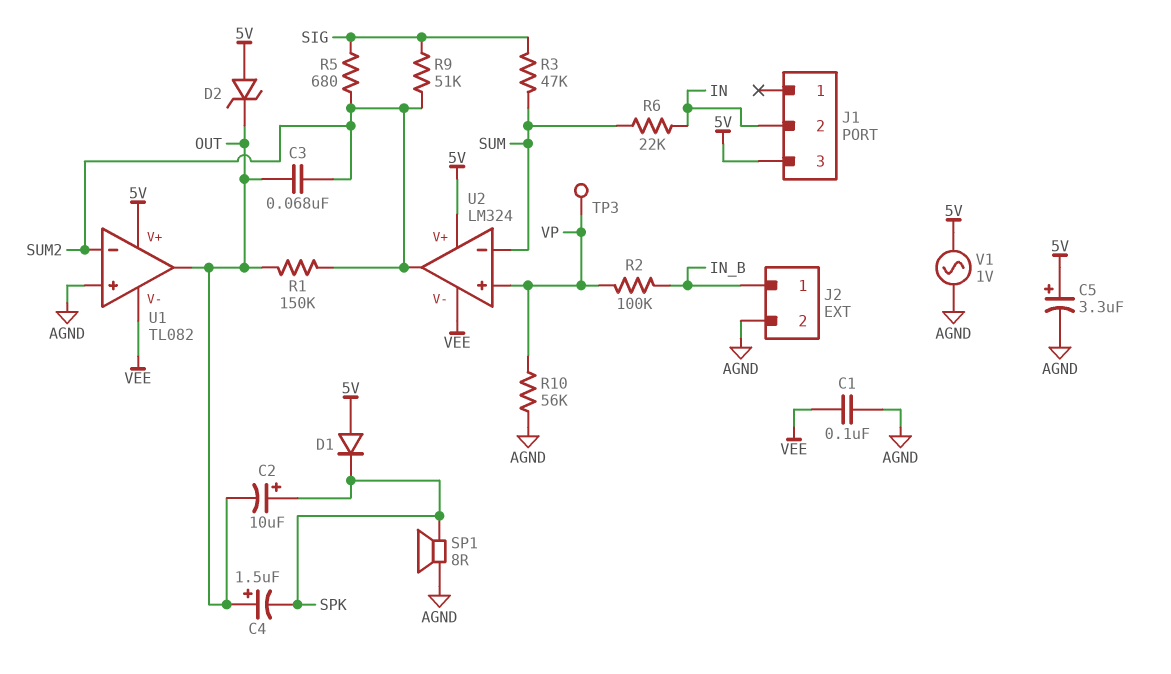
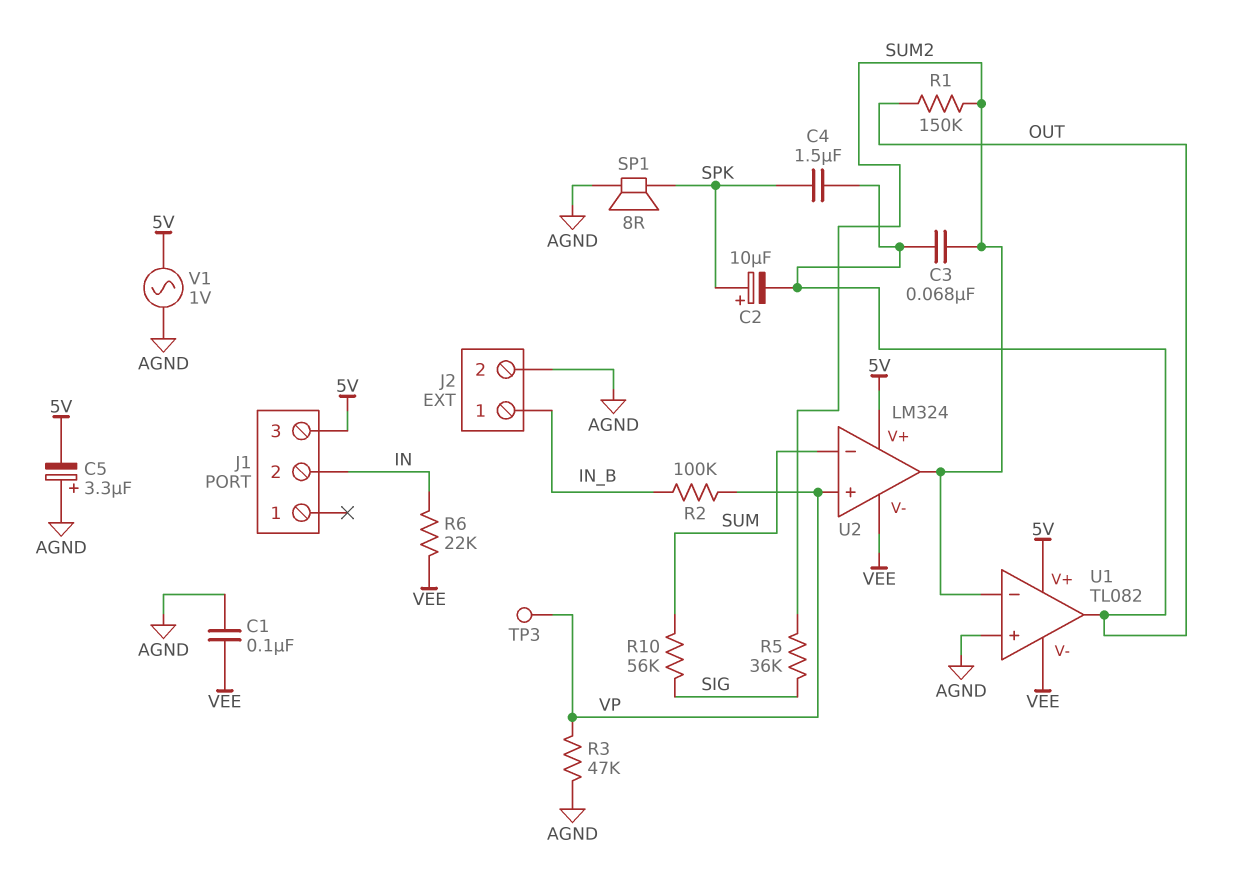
C4: 1.5uF (plus OUT, minus SPK) -> 1.5uF (OUT, SPK)
C5: 3.3uF (plus 5V, minus AGND) -> 3.3uF (plus AGND, minus 5V)
D1: diode (A 5V, K SPK) -> none
D2: zener (A 5V, K OUT) -> none
R3: 47k (SIG, SUM) -> 47k (AGND, VP)
R5: 680 (SIG, SUM2) -> 36k (SIG, SUM2)
R6: 22k (IN, SUM) -> 22k (IN, VEE)
R9: 51k (SIG, SUM2) -> none
R10: 56k (AGND, VP) -> 56k (SIG, SUM)

